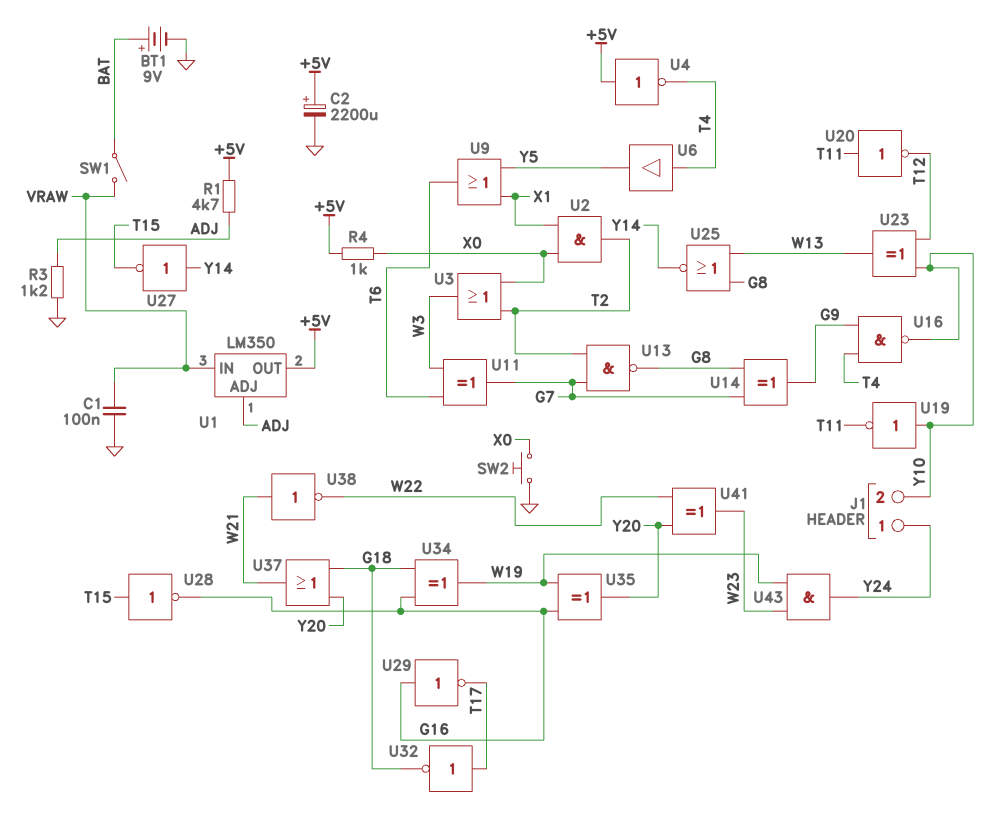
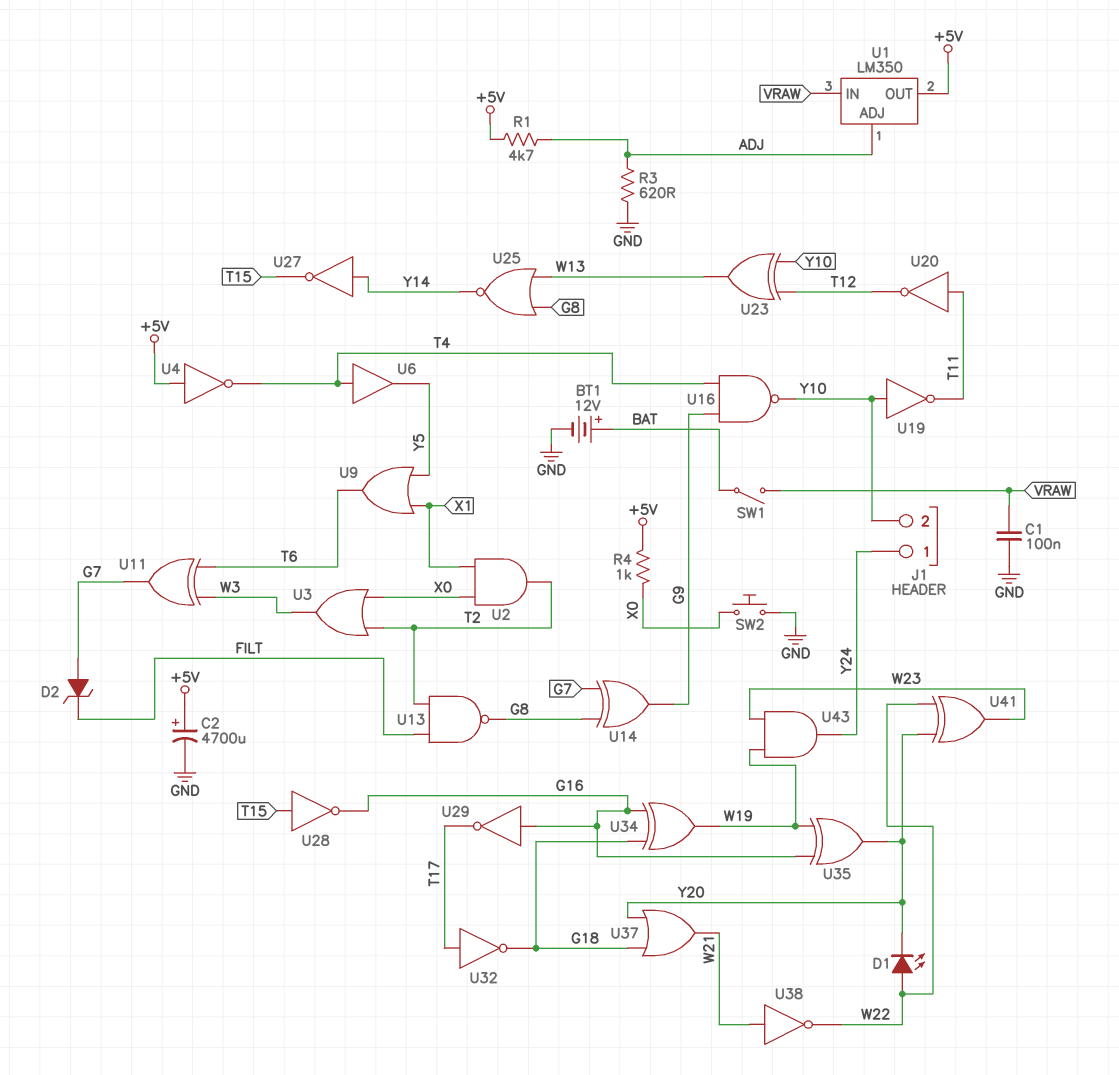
BT1: 9V (plus BAT, minus GND) -> 12V (plus BAT, minus GND)
C2: 2200uF (plus +5V, minus GND) -> 4700uF (plus +5V, minus GND)
D1: none -> LED (A W22, K Y20)
D2: none -> zener (A G7, K FILT)
R3: 1.2k (ADJ, GND) -> 620 (ADJ, GND)
U13: NAND (in G7, in T2, out G8) -> NAND (in FILT, in T2, out G8)

